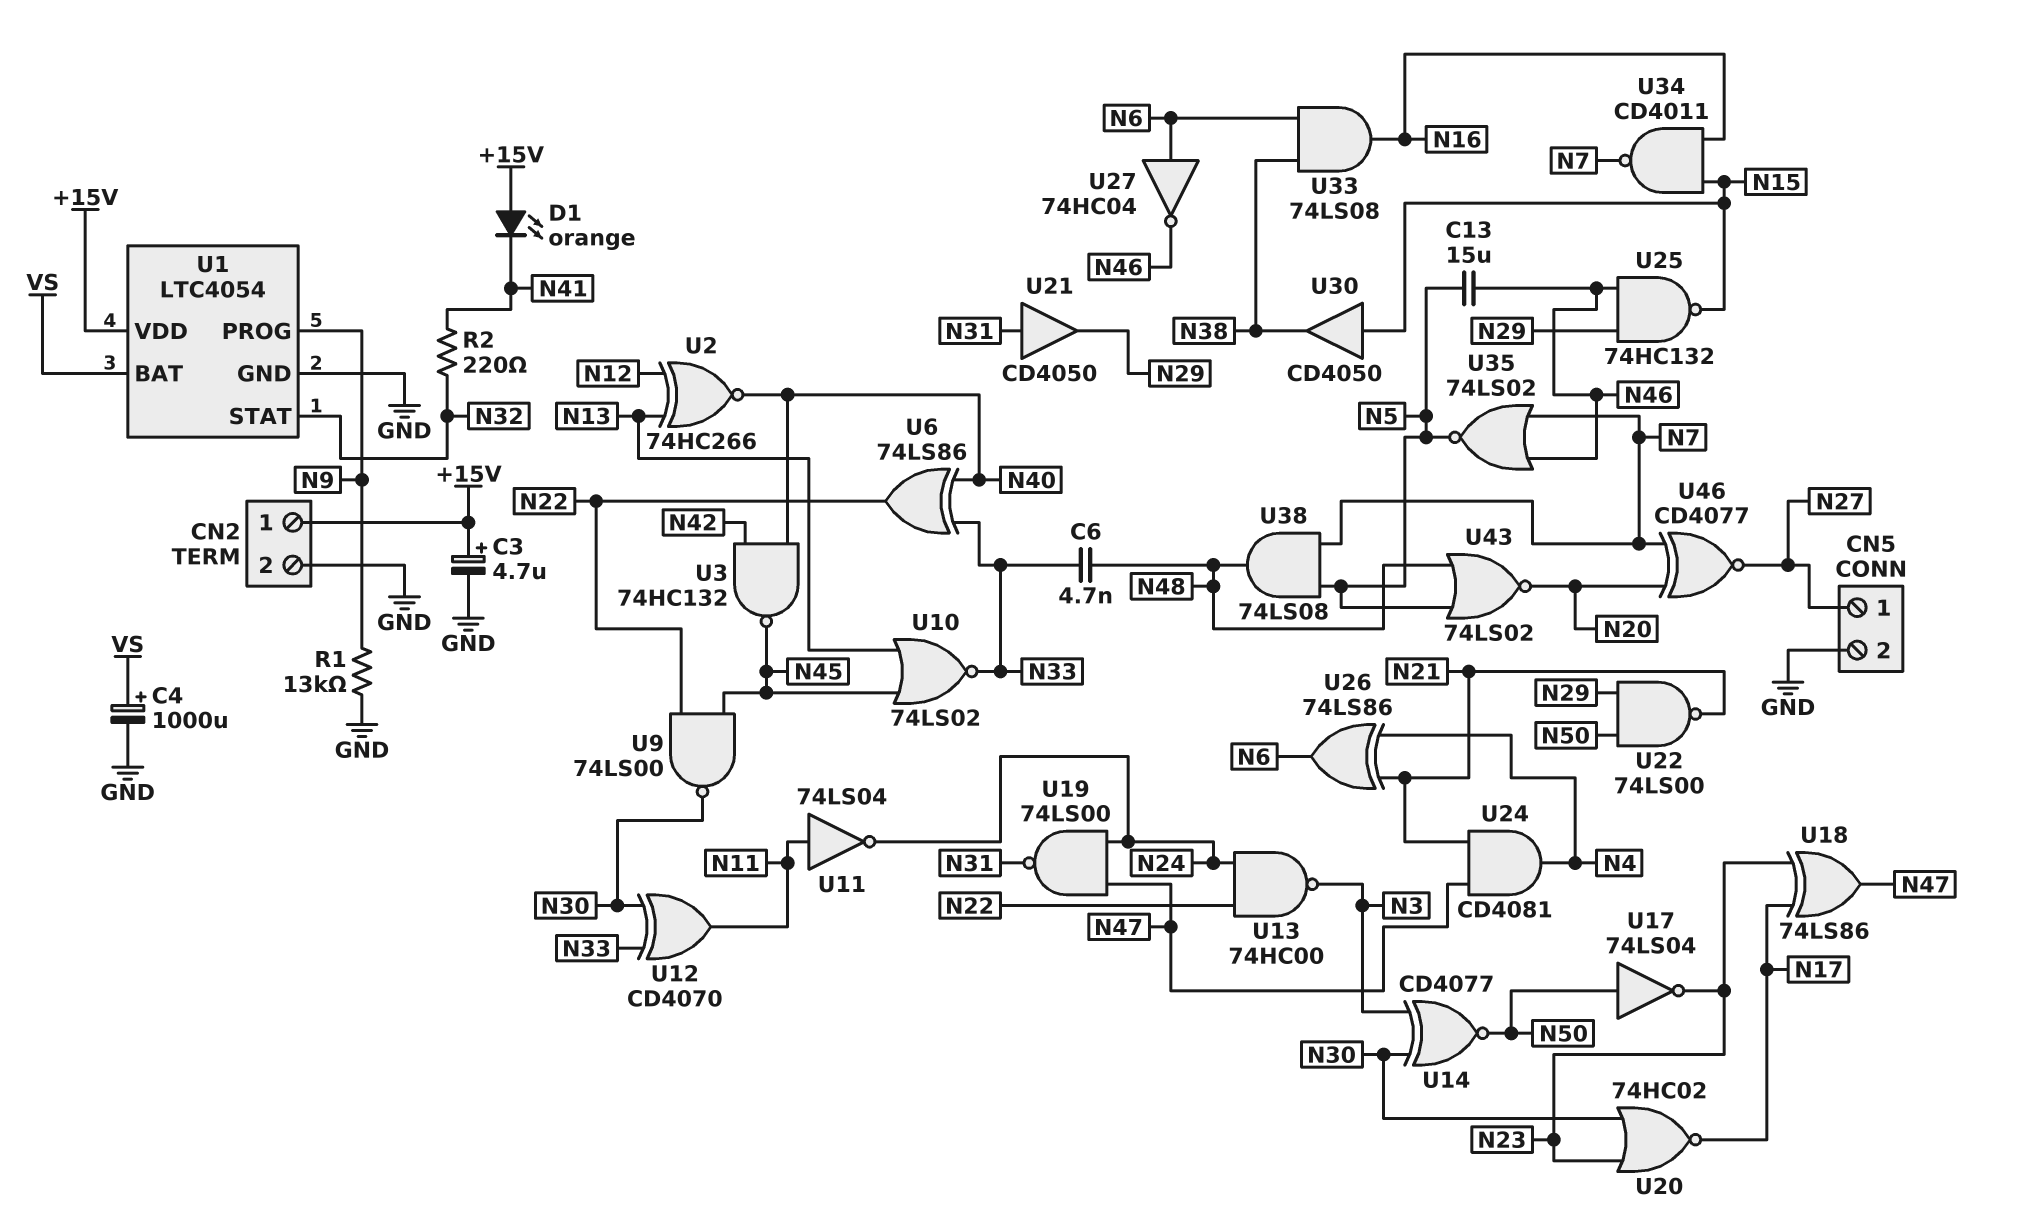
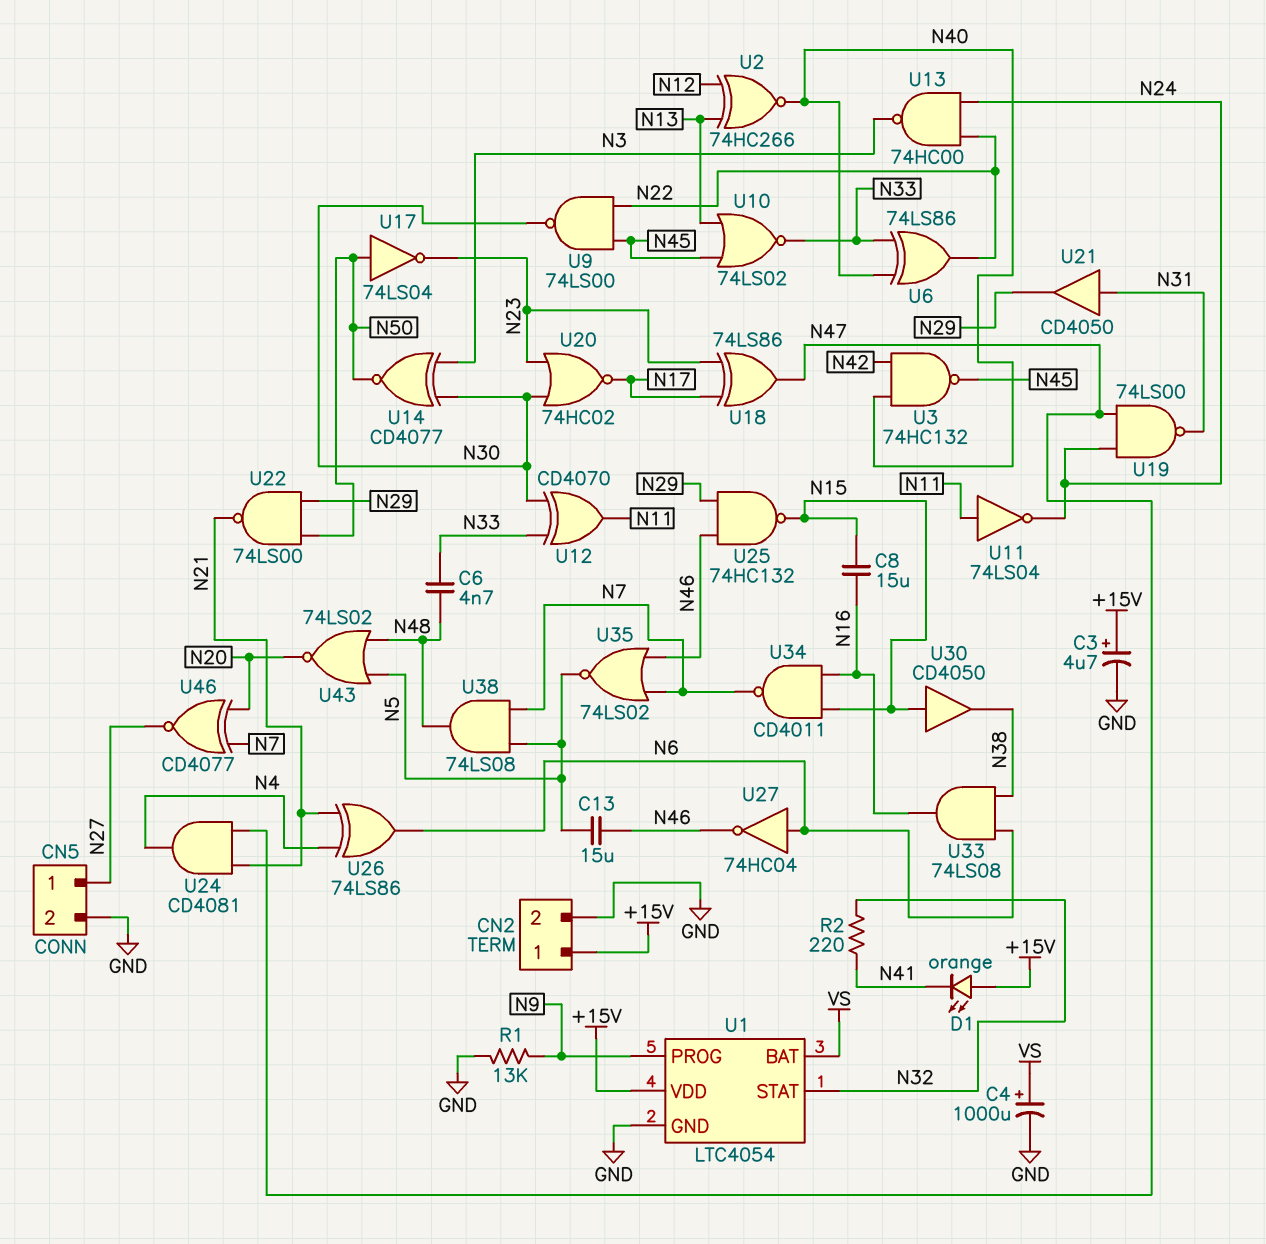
C8: none -> 15uF (N15, N16)

